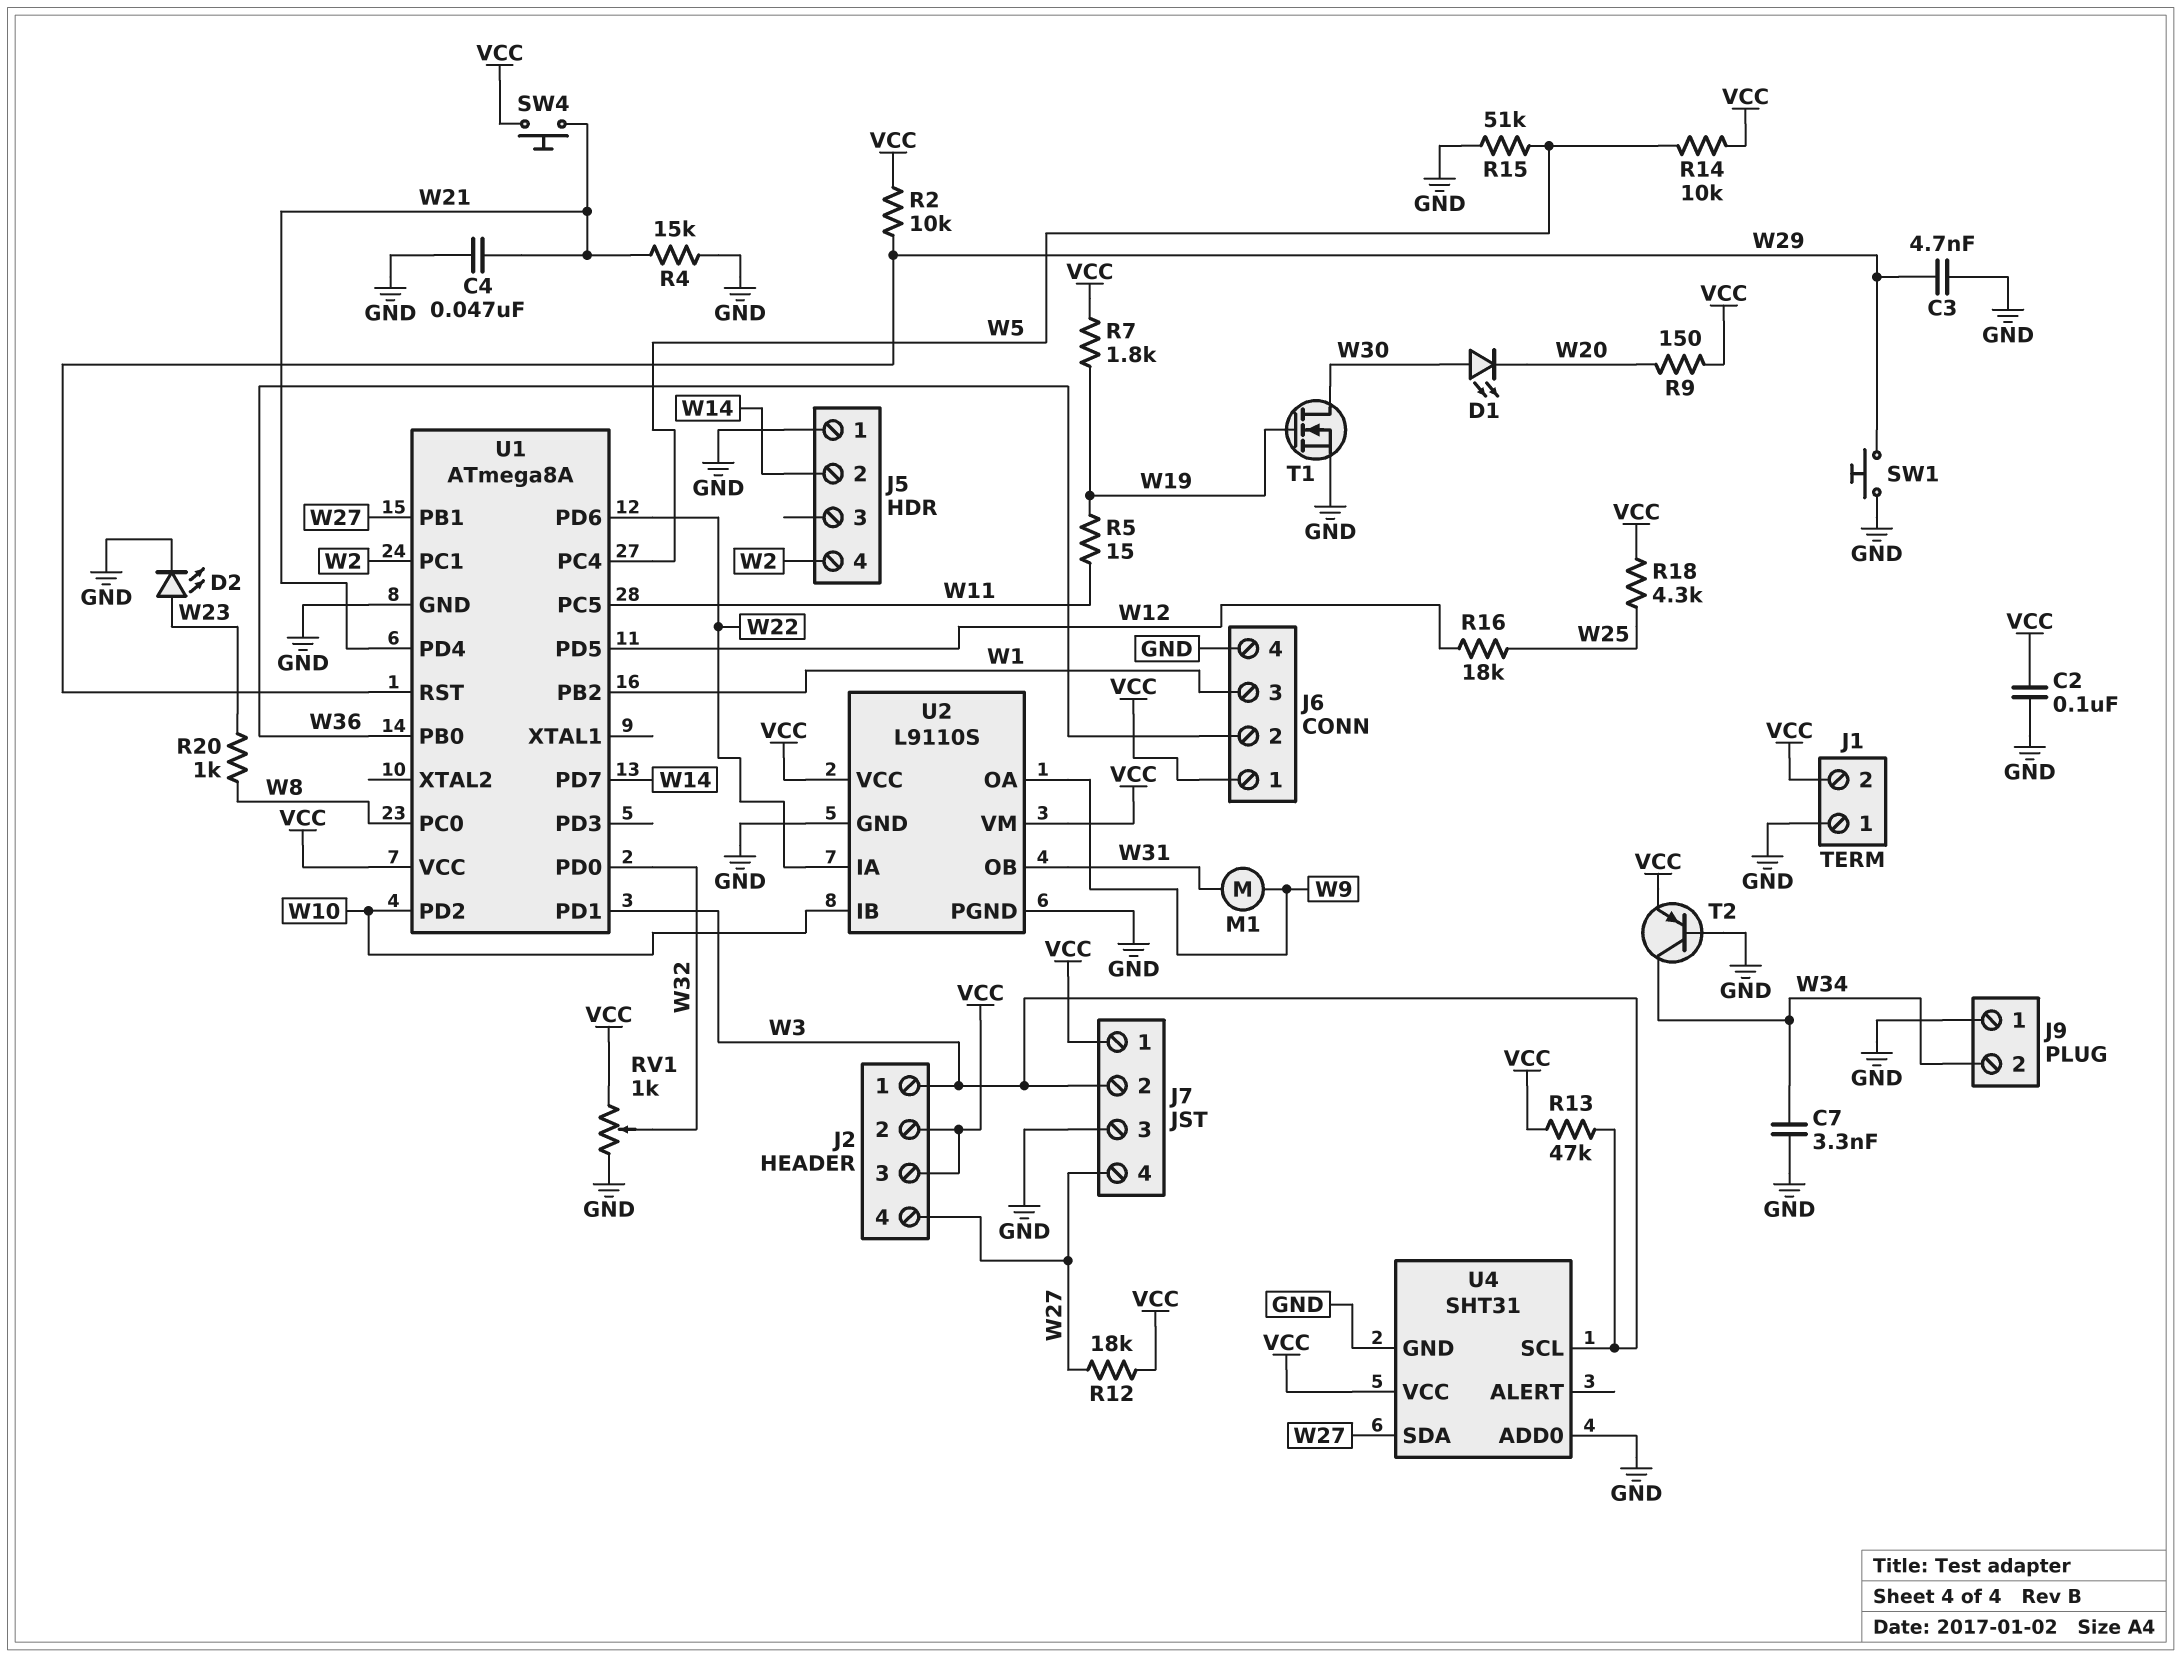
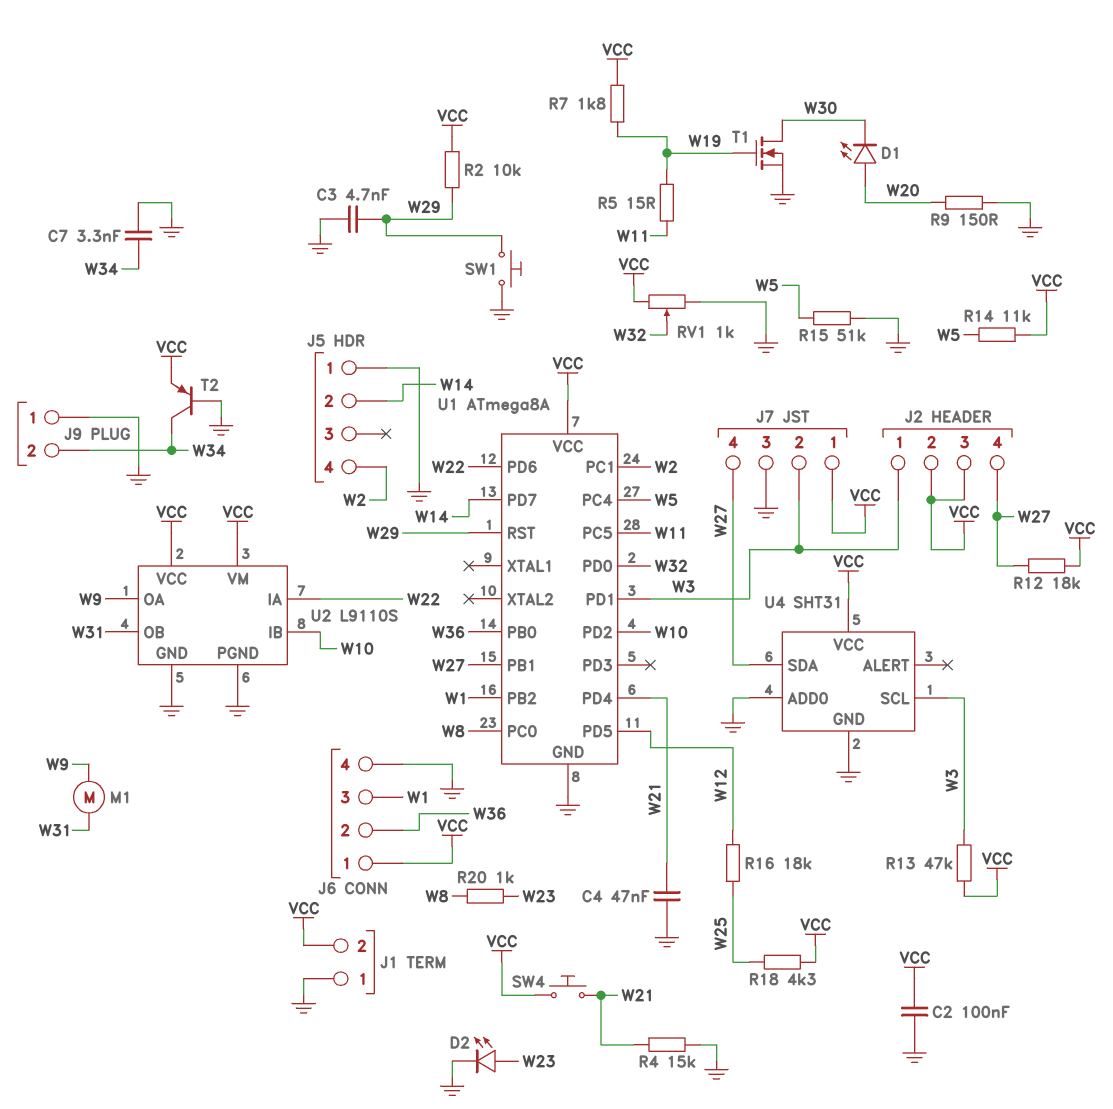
D1: LED (A W30, K W20) -> LED (A W20, K W30)
R9: 150 (VCC, W20) -> 150 (GND, W20)
R14: 10k (VCC, W5) -> 11k (VCC, W5)

